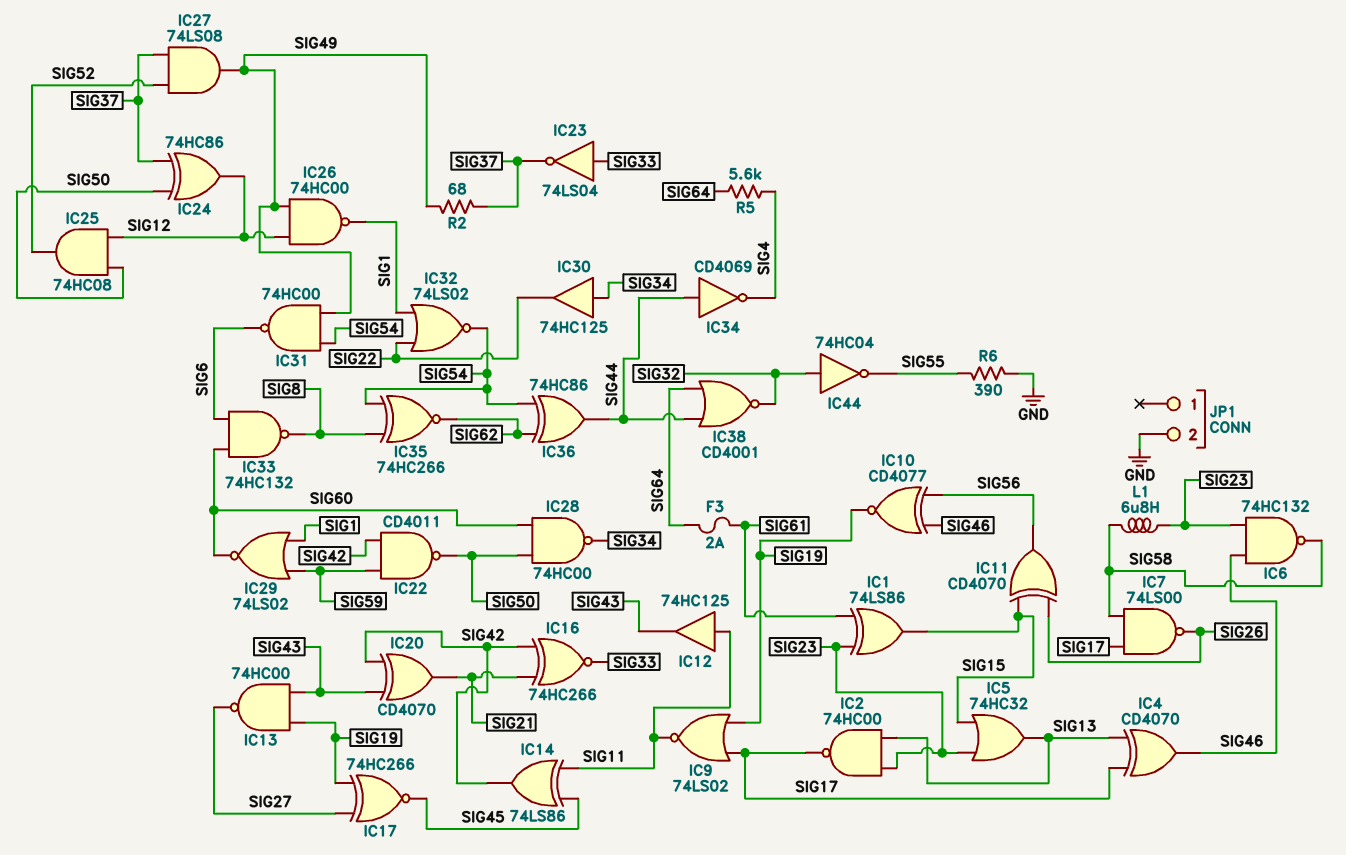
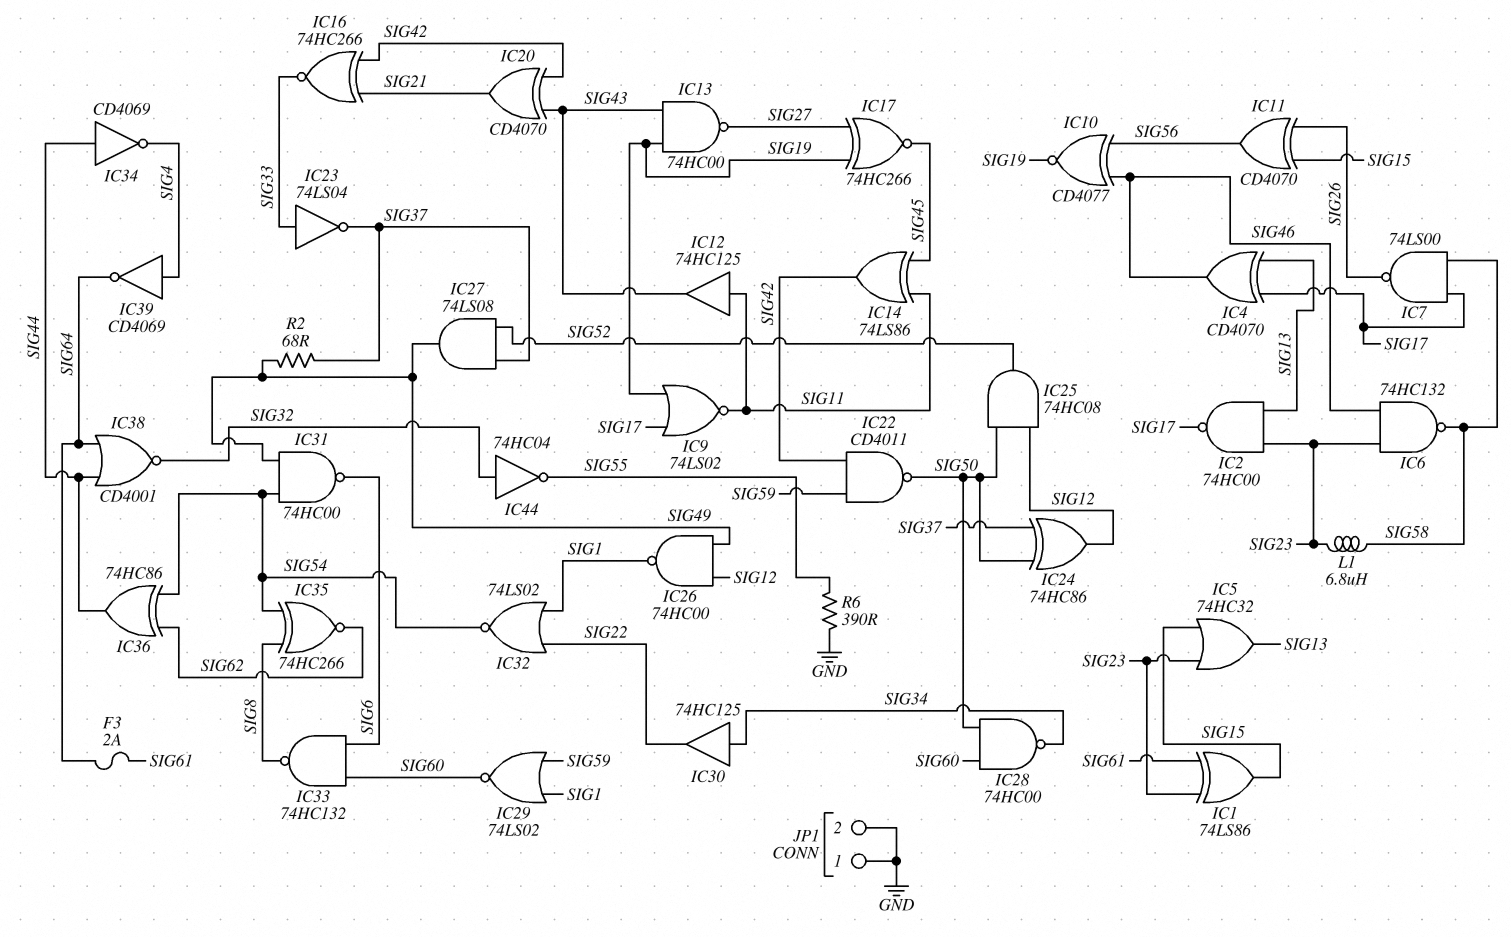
IC39: none -> NOT CD4069 (in SIG4, out SIG64)
JP1 pin 1: none -> GND
R5: 5.6k (SIG4, SIG64) -> none

